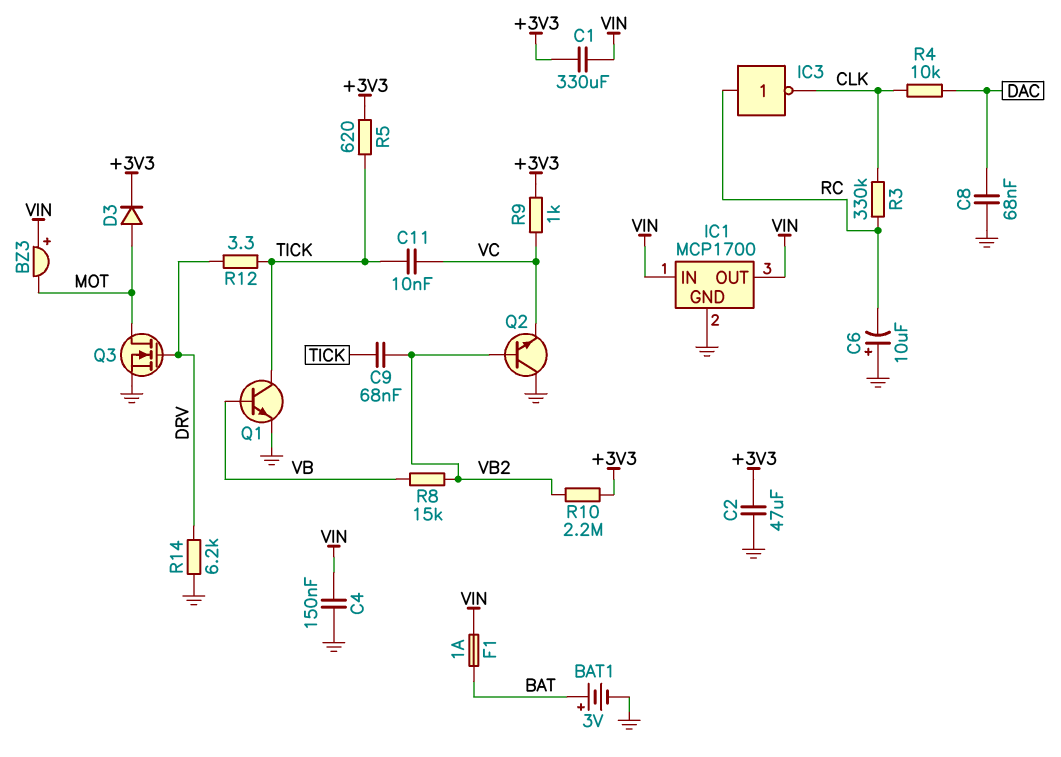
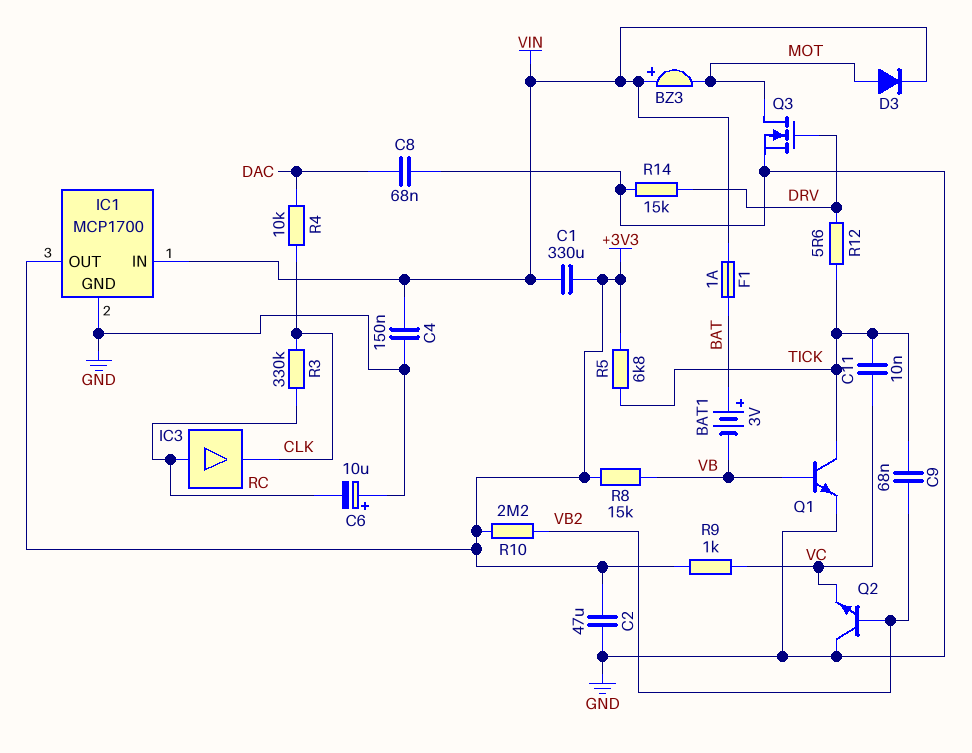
BAT1: 3V (plus BAT, minus GND) -> 3V (plus BAT, minus VB)
D3: diode (A MOT, K +3V3) -> diode (A MOT, K VIN)
IC1 pin OUT: VIN -> +3V3
IC3: NOT (in RC, out CLK) -> buffer (in RC, out CLK)
R5: 620 (+3V3, TICK) -> 6.8k (+3V3, TICK)
R8: 15k (VB, VB2) -> 15k (+3V3, VB)
R12: 3.3 (DRV, TICK) -> 5.6 (DRV, TICK)
R14: 6.2k (DRV, GND) -> 15k (DRV, GND)

